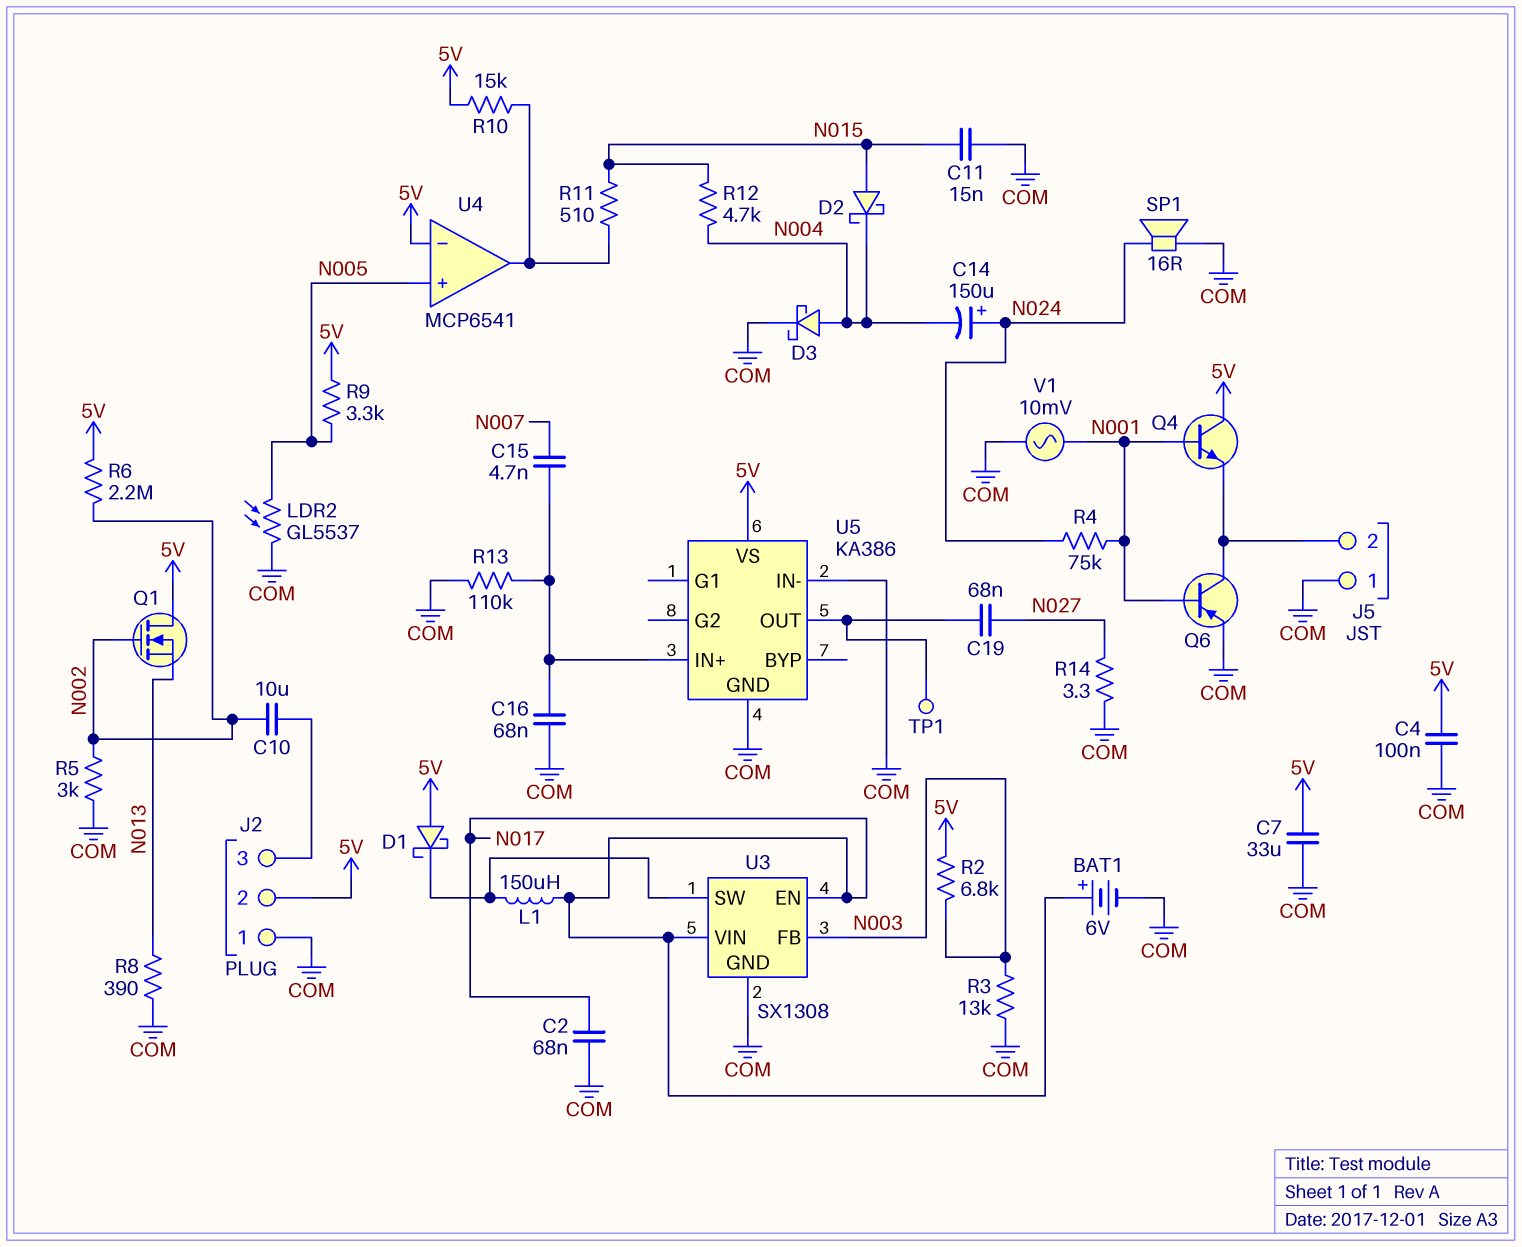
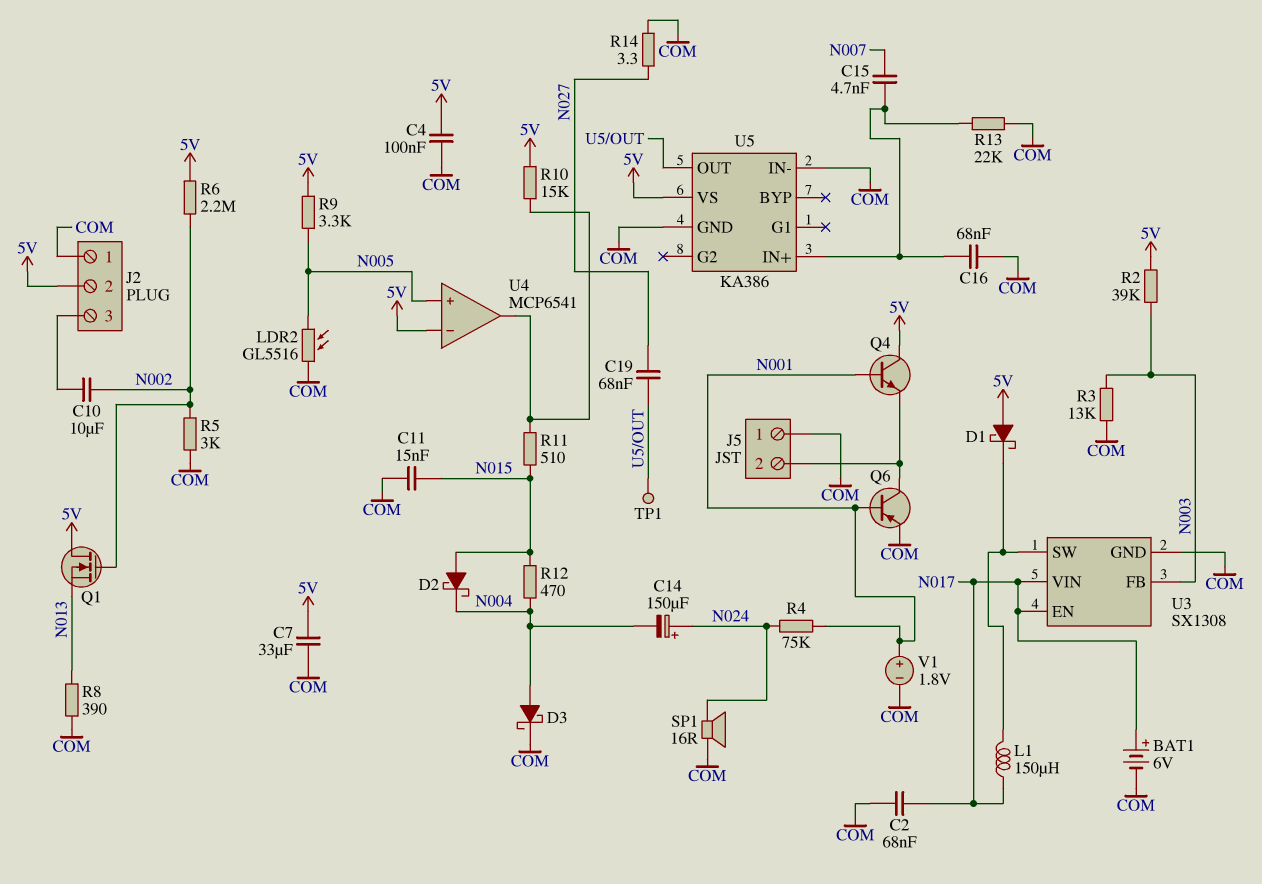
LDR2: GL5537 (COM, N005) -> GL5516 (COM, N005)
R2: 6.8k (5V, N003) -> 39k (5V, N003)
R12: 4.7k (N004, N015) -> 470 (N004, N015)
R13: 110k (COM, U5/IN+) -> 22k (COM, U5/IN+)
V1: AC 10mV (COM, N001) -> 1.8V (plus N001, minus COM)

